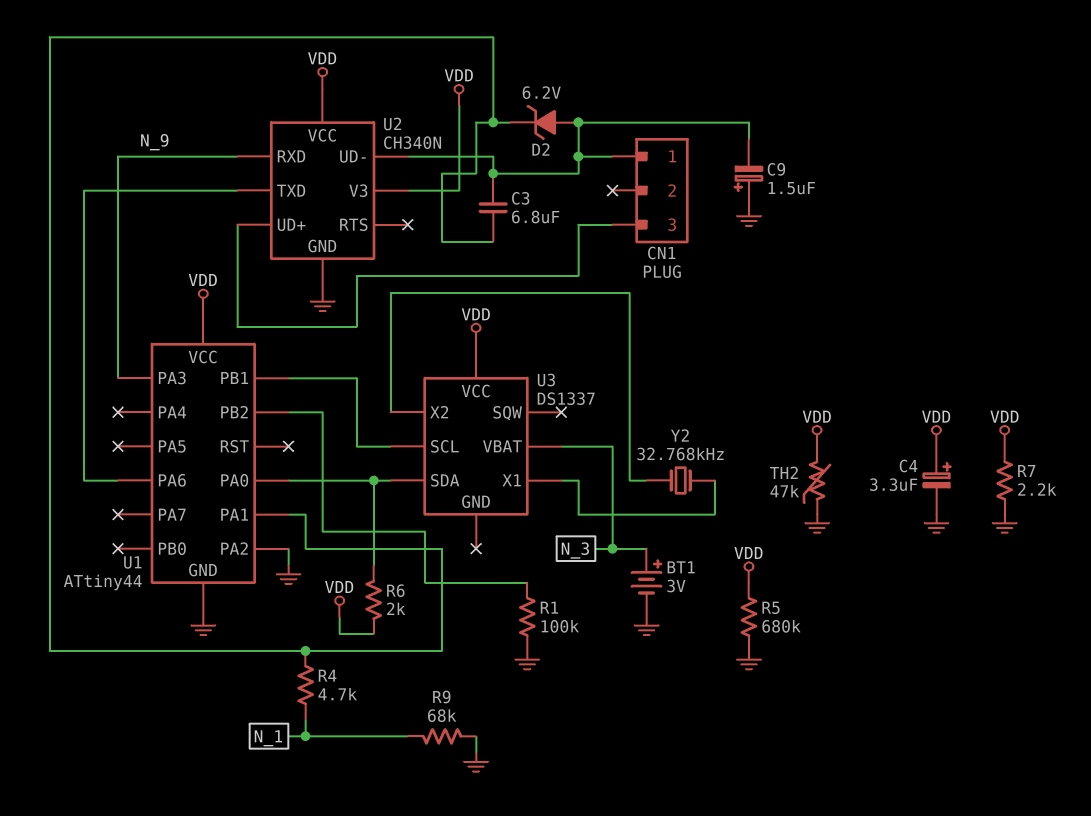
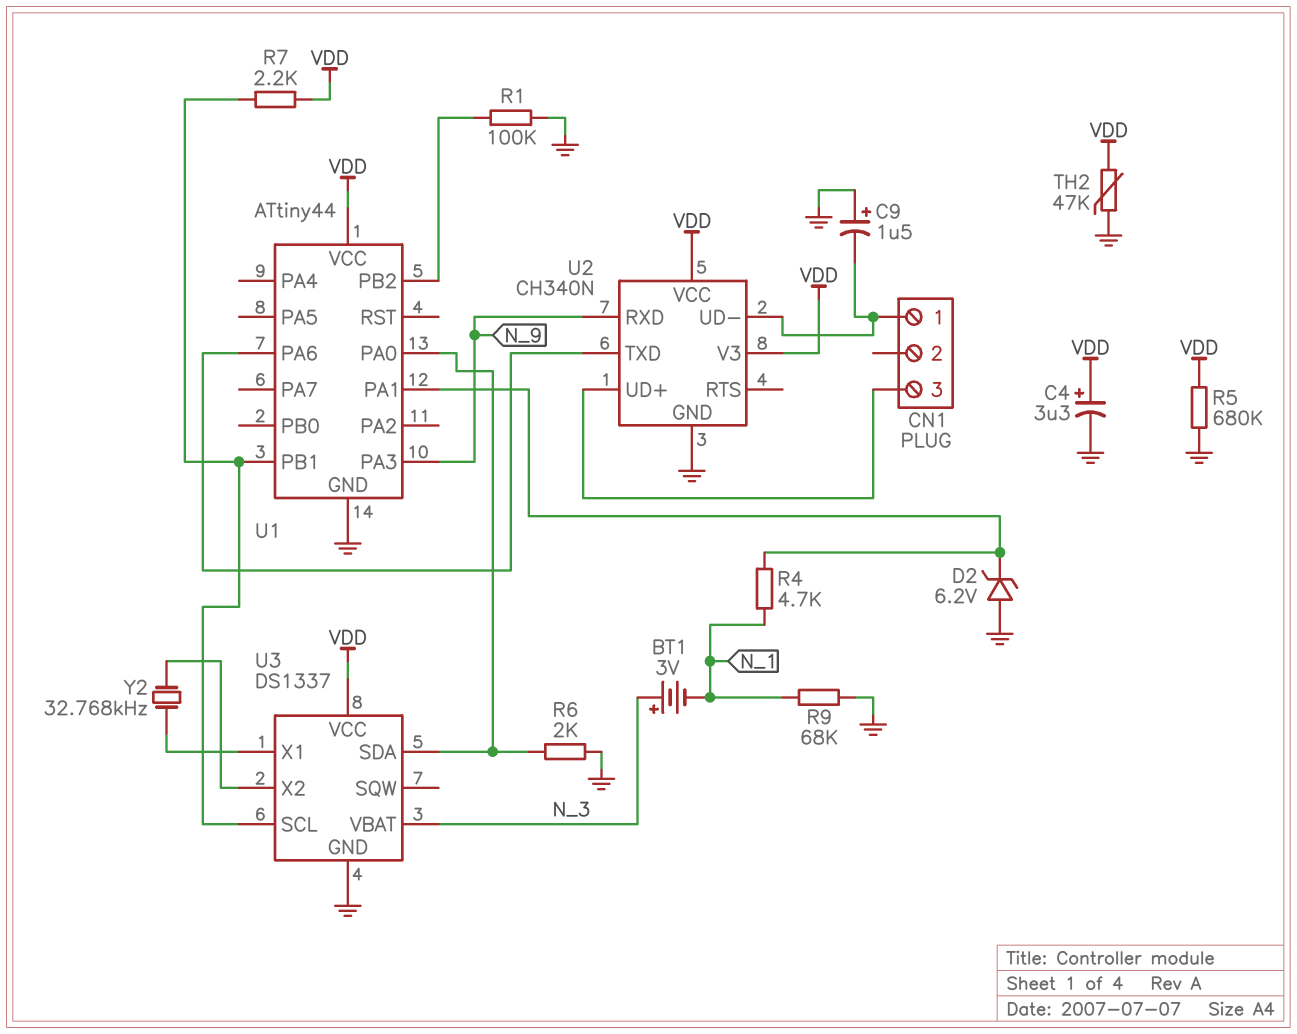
BT1: 3V (plus N_3, minus GND) -> 3V (plus N_3, minus N_1)
C3: 6.8uF (CN1/1, U1/PA1) -> none
D2: zener 6.2V (A CN1/1, K U1/PA1) -> zener 6.2V (A GND, K U1/PA1)
R6: 2k (U1/PA0, VDD) -> 2k (GND, U1/PA0)
R7: 2.2k (GND, VDD) -> 2.2k (U1/PB1, VDD)
U1 pin PA2: GND -> none
U3 pin GND: none -> GND

